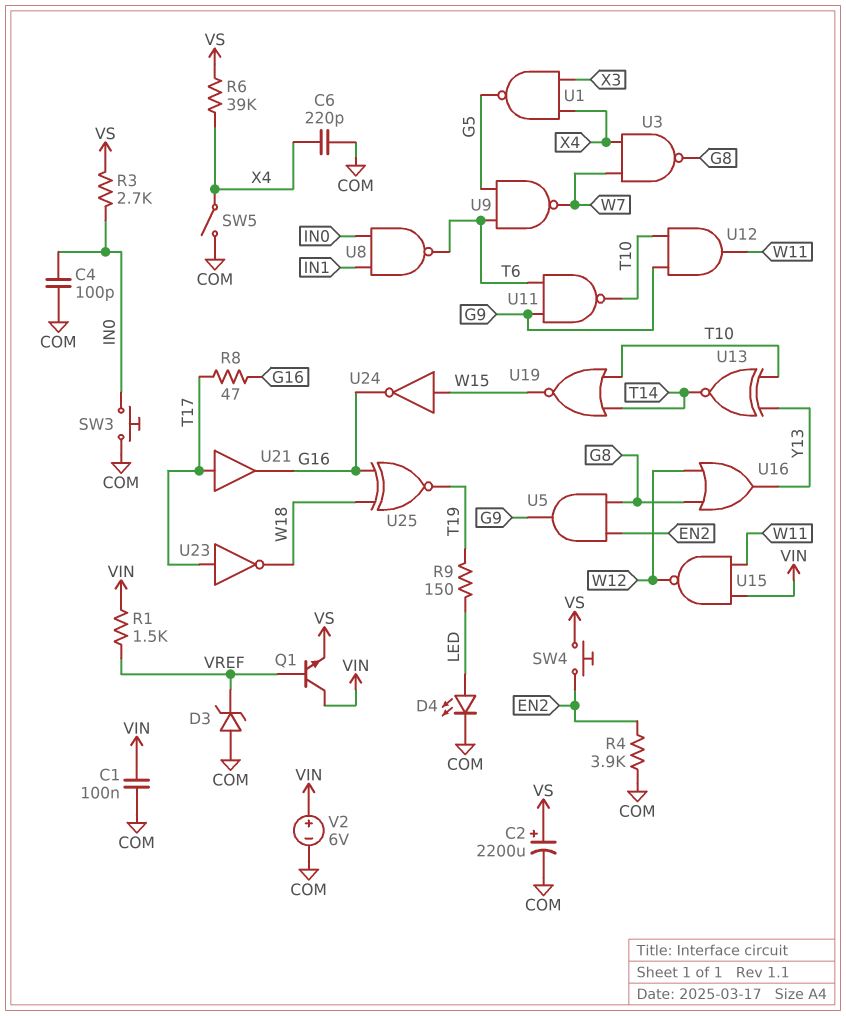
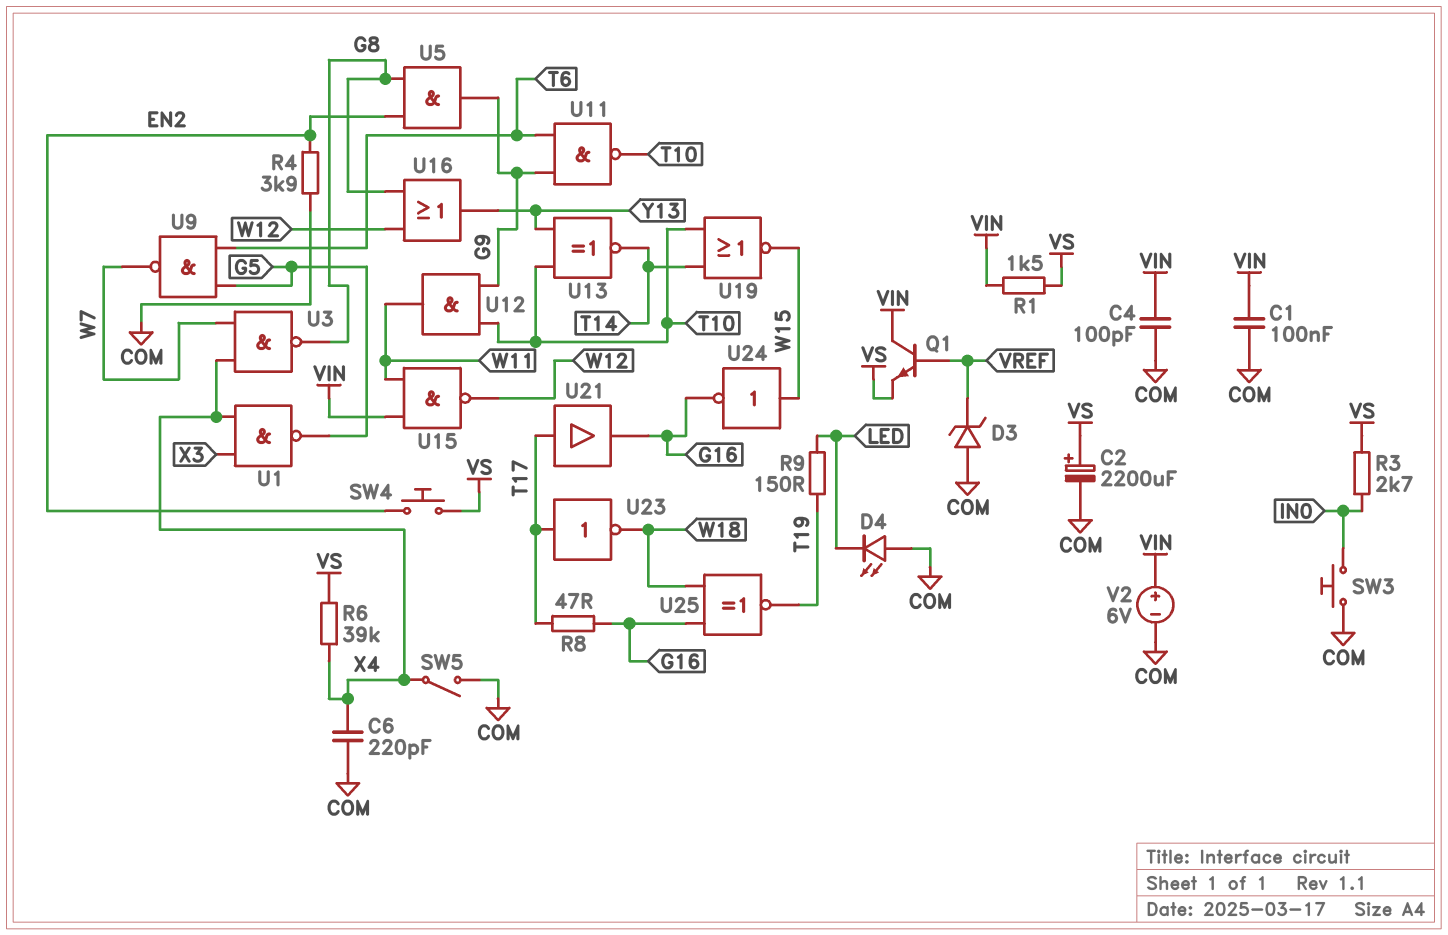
C4: 100pF (COM, IN0) -> 100pF (COM, VIN)
D4: LED (A LED, K COM) -> LED (A COM, K LED)
R1: 1.5k (VIN, VREF) -> 1.5k (VIN, VS)
U8: NAND (in IN0, in IN1, out T6) -> none

